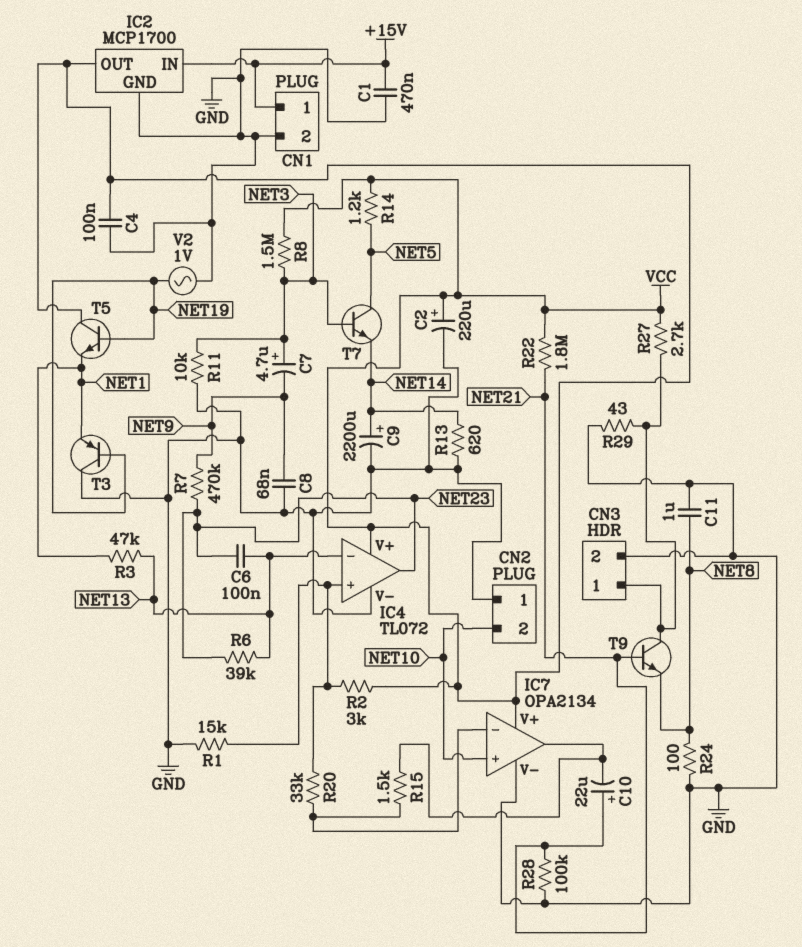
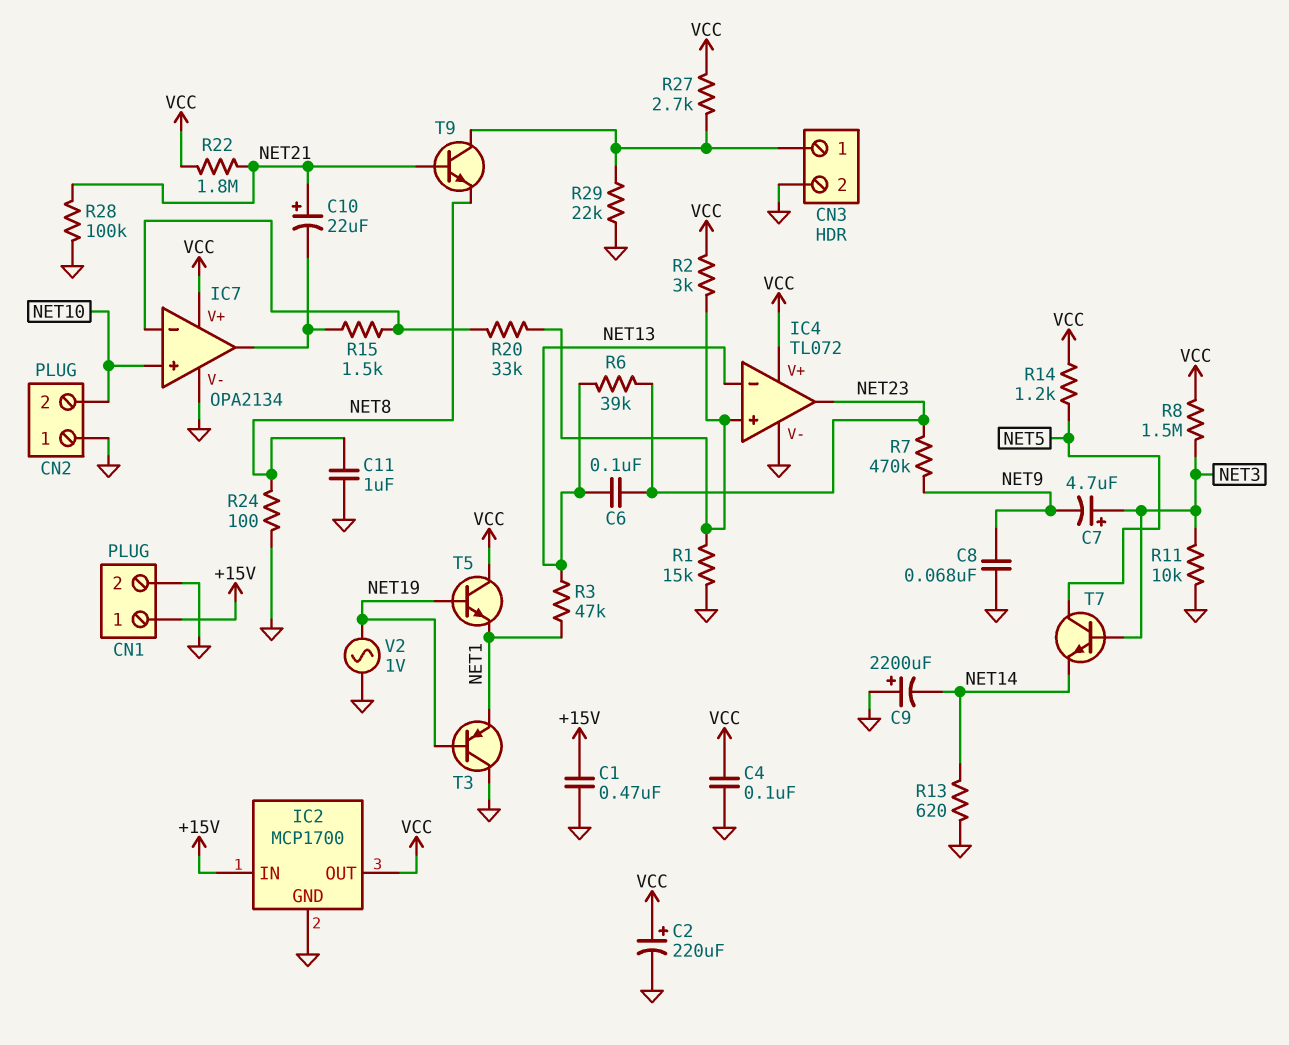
C9: 2200uF (plus NET14, minus GND) -> 2200uF (plus GND, minus NET14)
R29: 43 (CN3/1, GND) -> 22k (CN3/1, GND)

